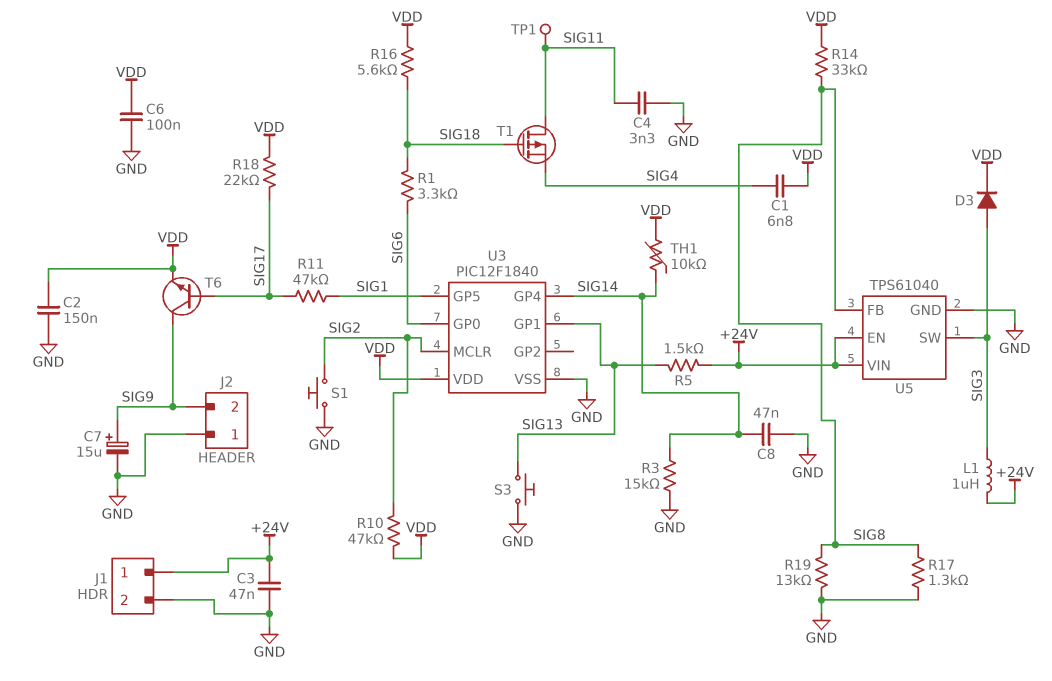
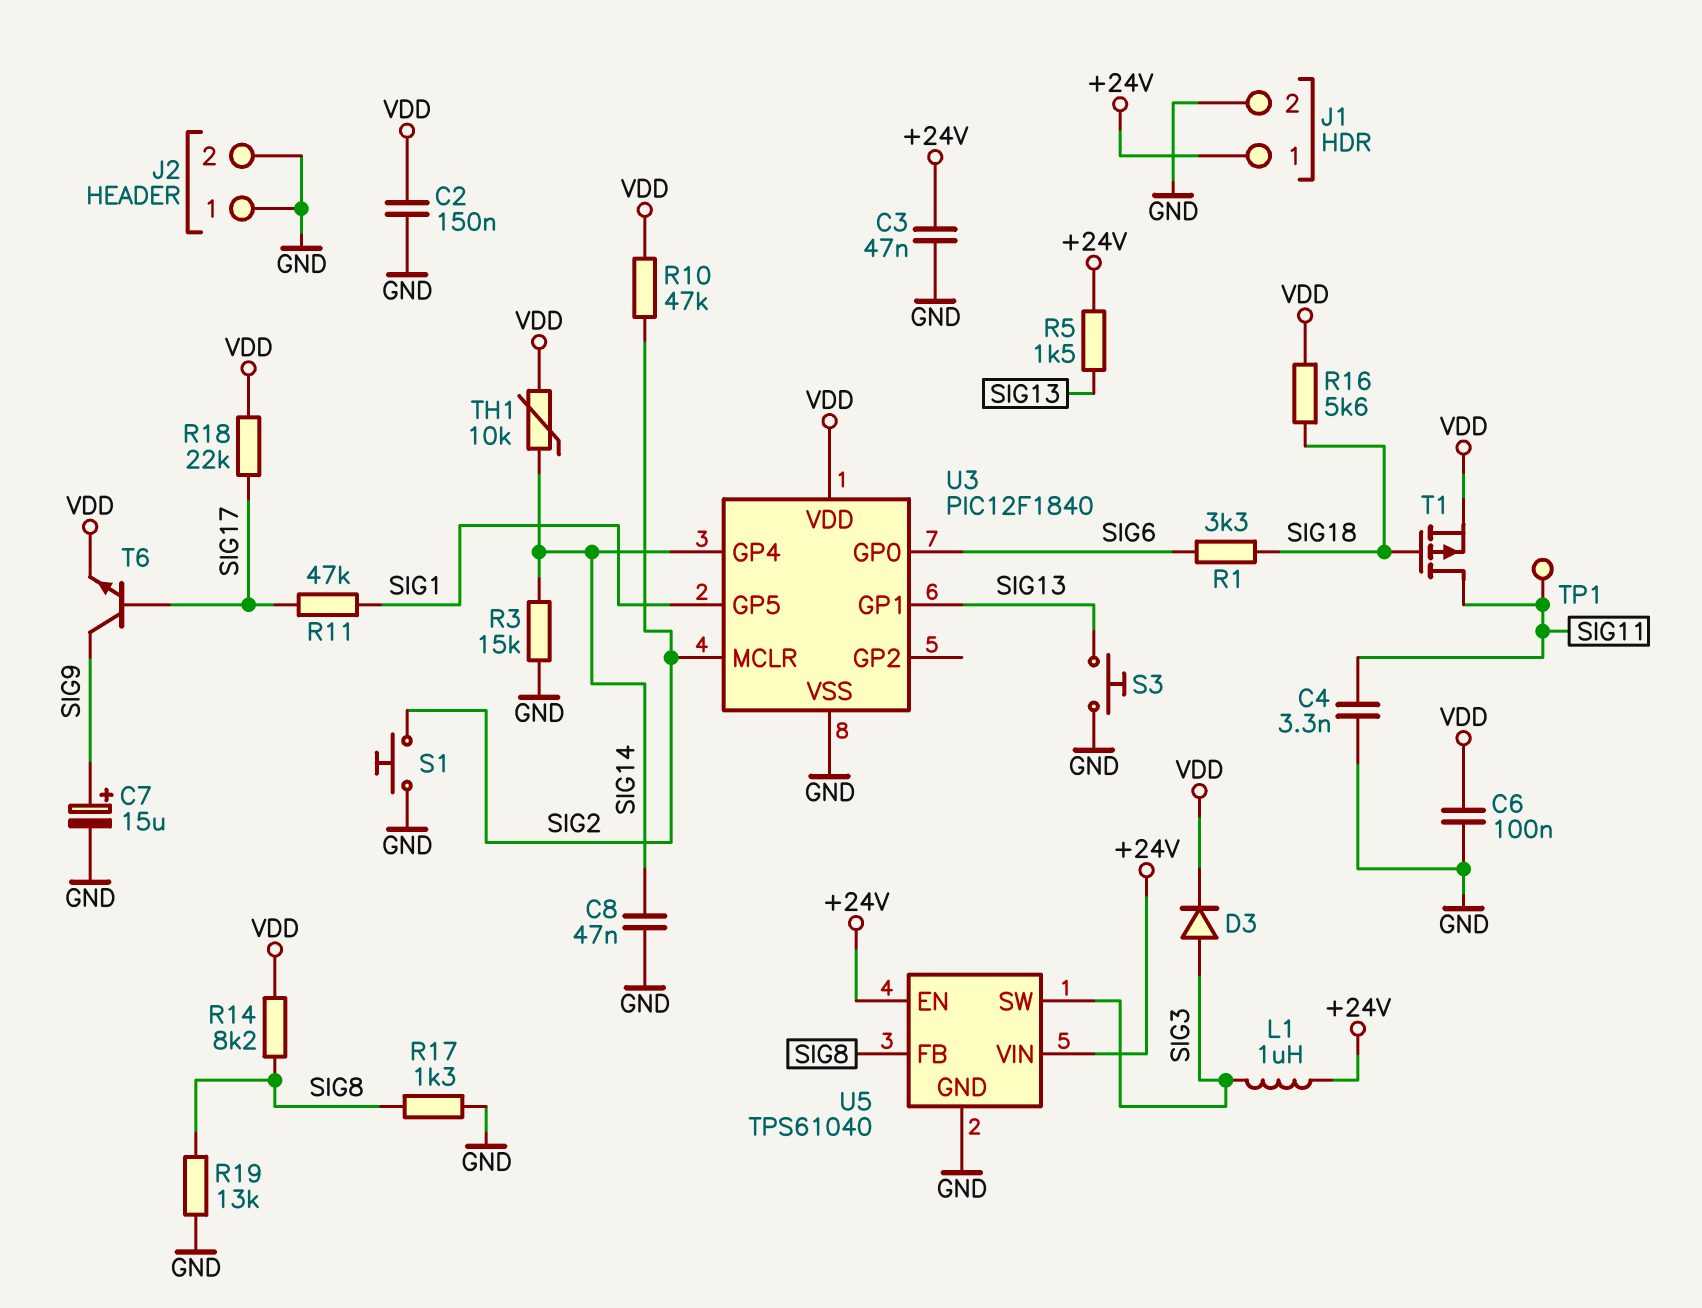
C1: 6.8nF (SIG4, VDD) -> none
J2 pin 2: SIG9 -> GND
R14: 33k (SIG8, VDD) -> 8.2k (SIG8, VDD)
T1: PMOS (G SIG18, D SIG11, S SIG4) -> PMOS (G SIG18, D SIG11, S VDD)

